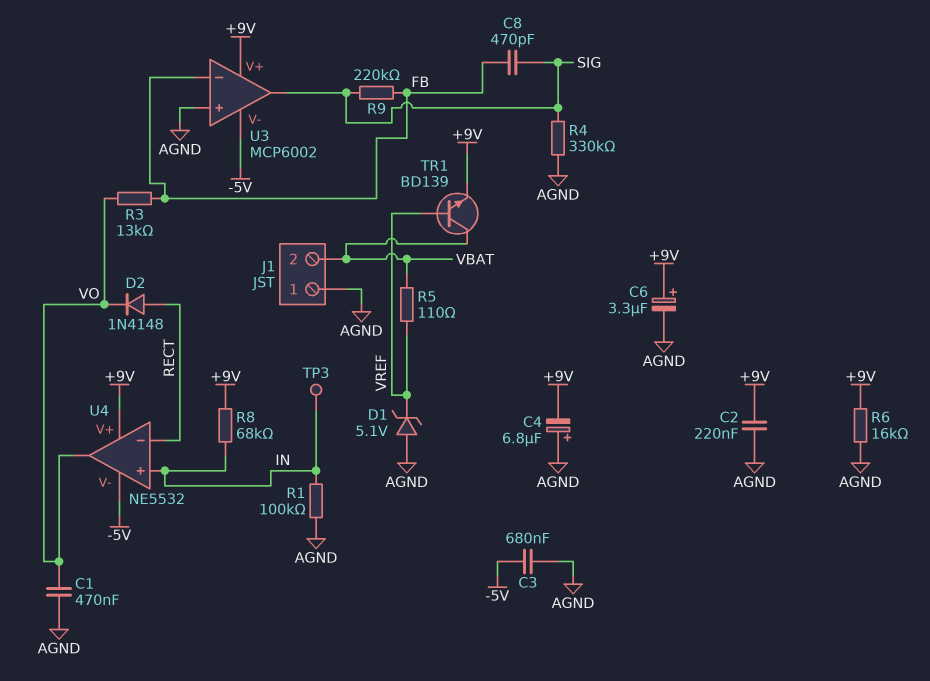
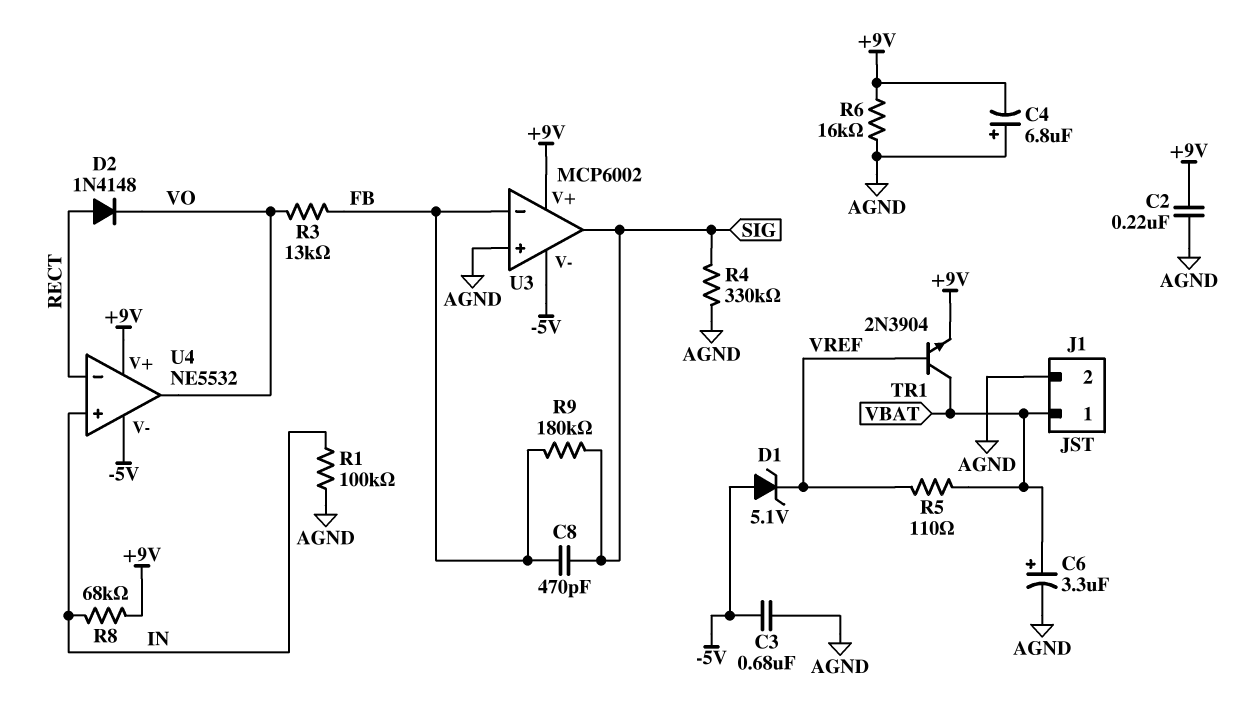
C1: 470nF (AGND, VO) -> none
C6: 3.3uF (plus +9V, minus AGND) -> 3.3uF (plus VBAT, minus AGND)
D1: zener 5.1V (A AGND, K VREF) -> zener 5.1V (A -5V, K VREF)
J1 pin 1: AGND -> VBAT
J1 pin 2: VBAT -> AGND
R9: 220k (FB, SIG) -> 180k (FB, SIG)
TP3: test point (IN) -> none
TR1: NPN BD139 (B VREF, C VBAT, E +9V) -> NPN 2N3904 (B VREF, C VBAT, E +9V)

